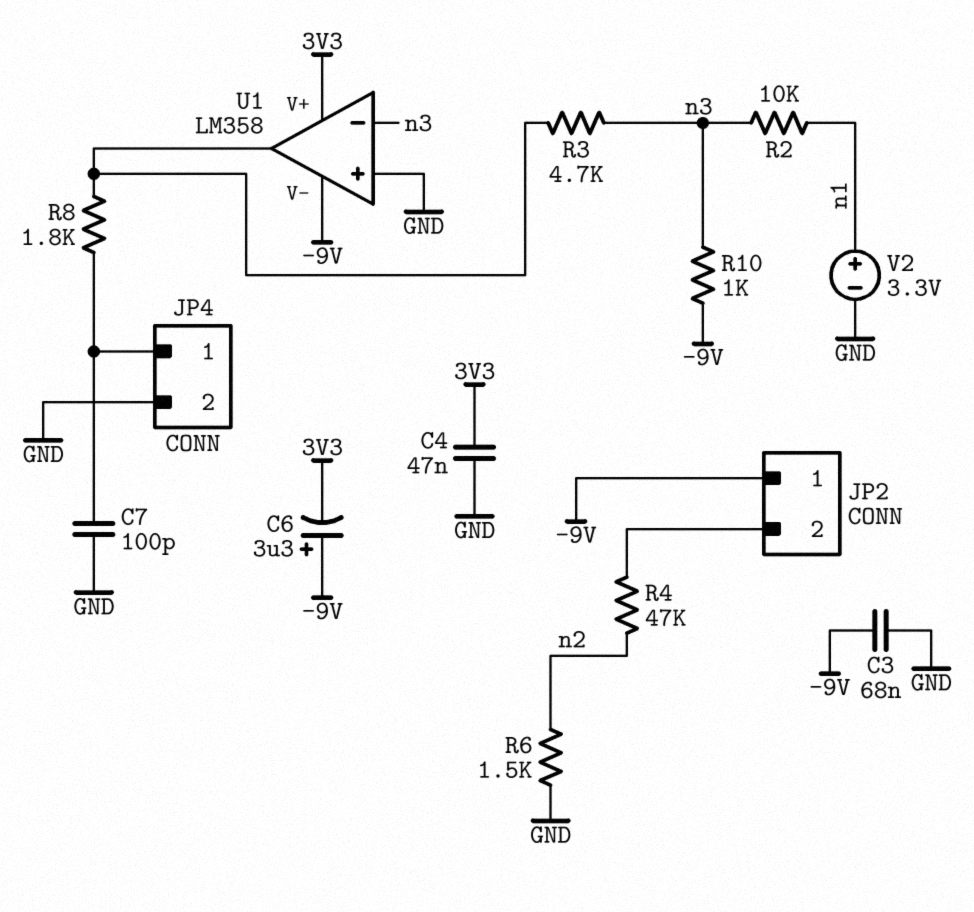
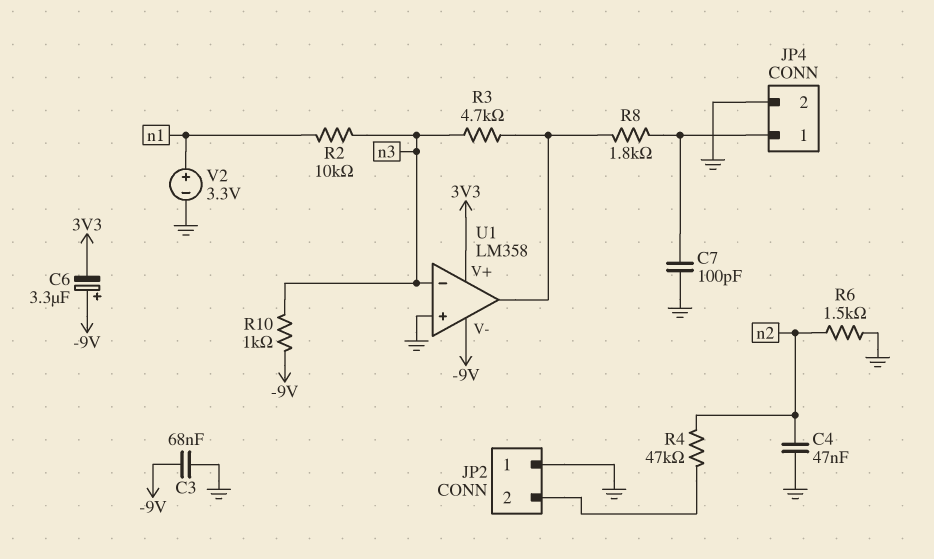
C4: 47nF (3V3, GND) -> 47nF (GND, n2)
JP2 pin 1: -9V -> GND

